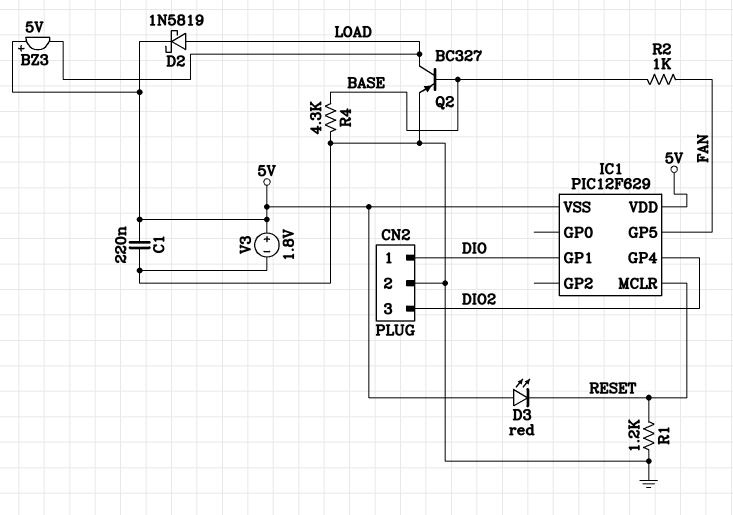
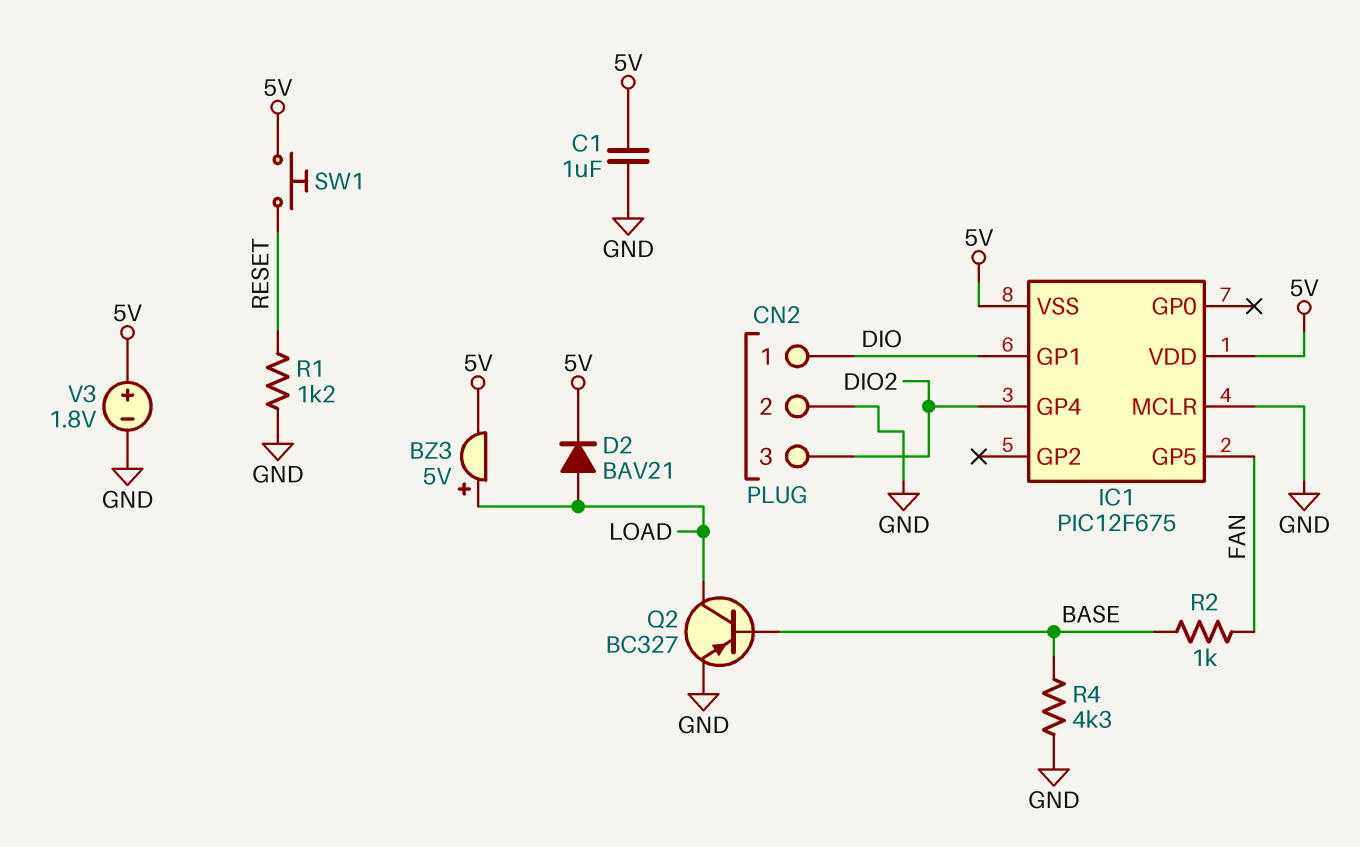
BZ3: buzzer 5V (plus 5V, minus LOAD) -> buzzer 5V (plus LOAD, minus 5V)
C1: 220nF (5V, GND) -> 1uF (5V, GND)
D2: schottky 1N5819 (A LOAD, K 5V) -> diode BAV21 (A LOAD, K 5V)
D3: LED red (A 5V, K RESET) -> none
IC1: PIC12F629 -> PIC12F675
IC1 pin MCLR: RESET -> GND
SW1: none -> button (5V, RESET)

